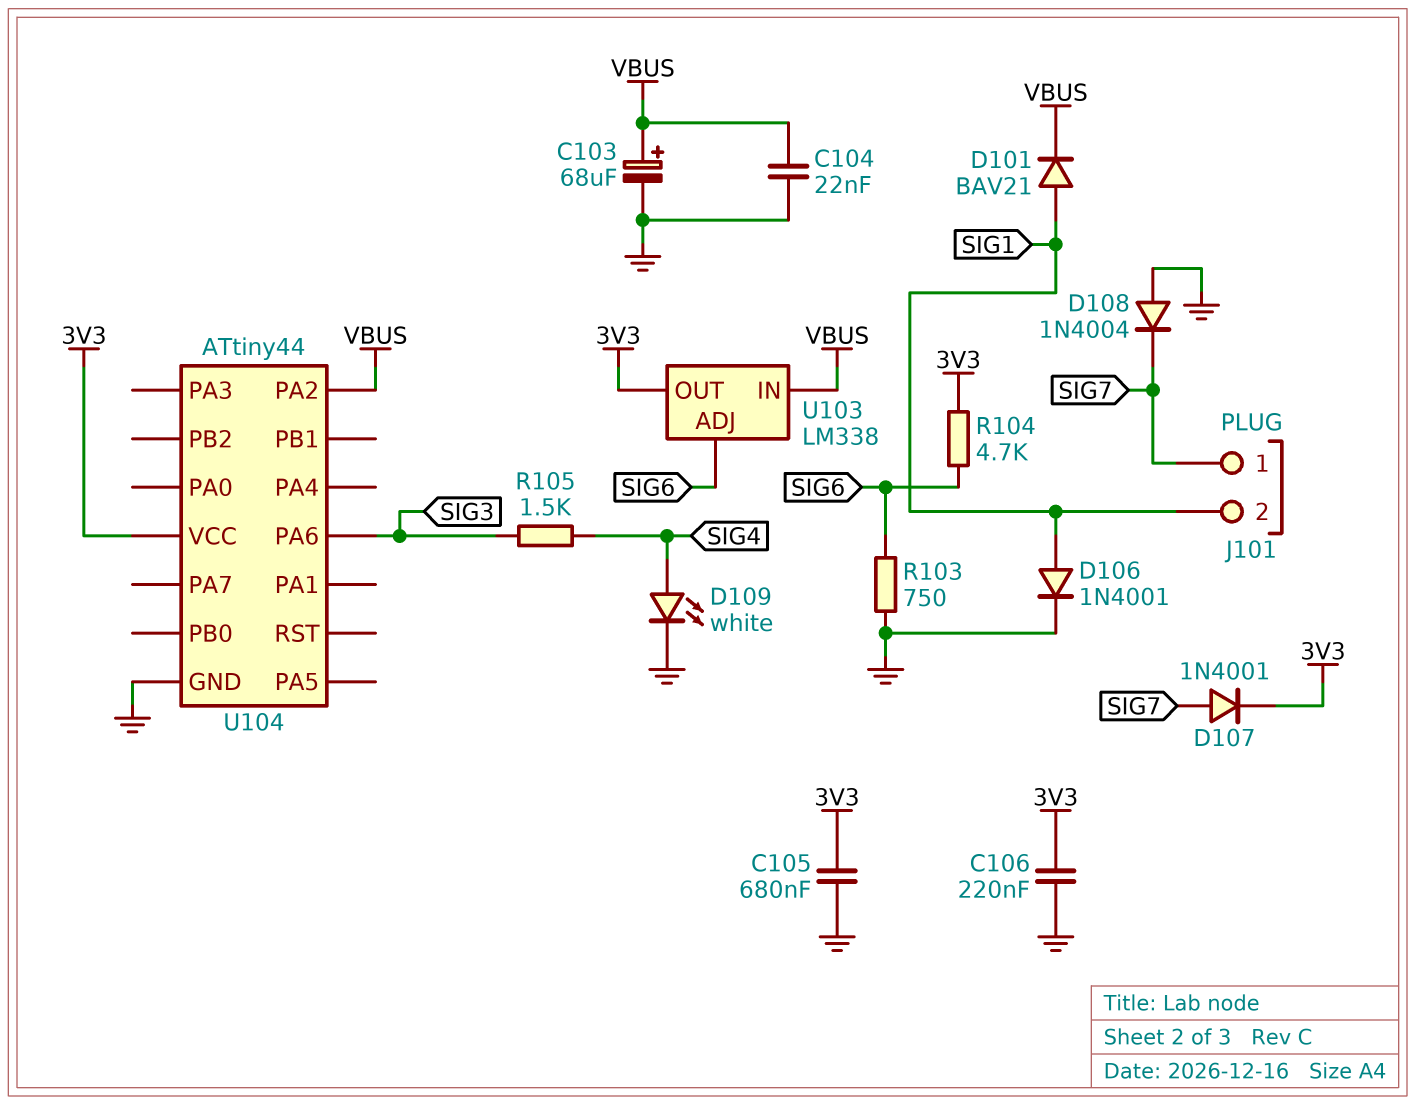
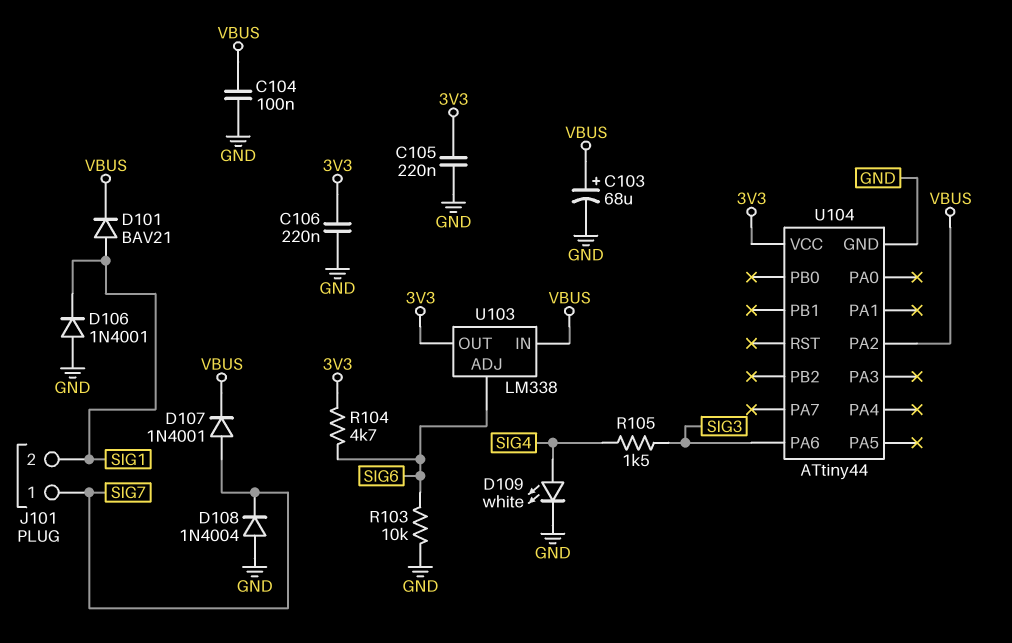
C104: 22nF (GND, VBUS) -> 100nF (GND, VBUS)
C105: 680nF (3V3, GND) -> 220nF (3V3, GND)
D106: diode 1N4001 (A SIG1, K GND) -> diode 1N4001 (A GND, K SIG1)
D107: diode 1N4001 (A SIG7, K 3V3) -> diode 1N4001 (A SIG7, K VBUS)
R103: 750 (GND, SIG6) -> 10k (GND, SIG6)

